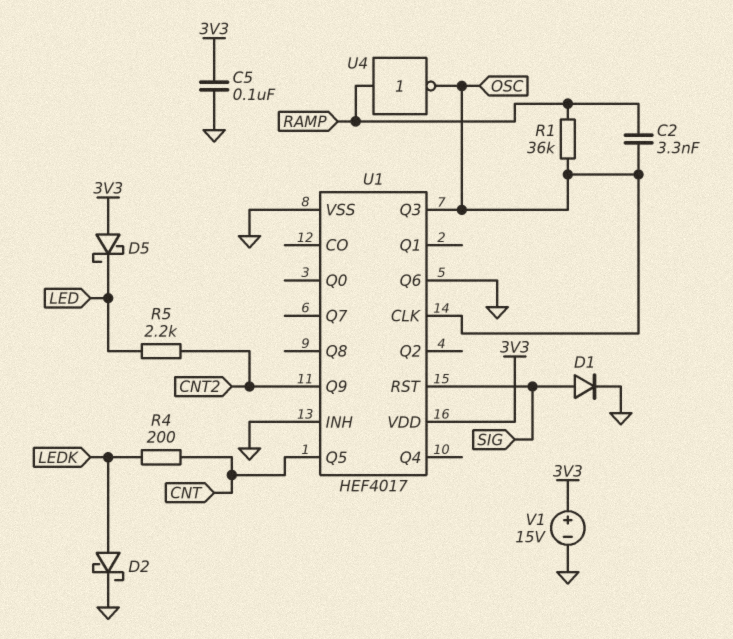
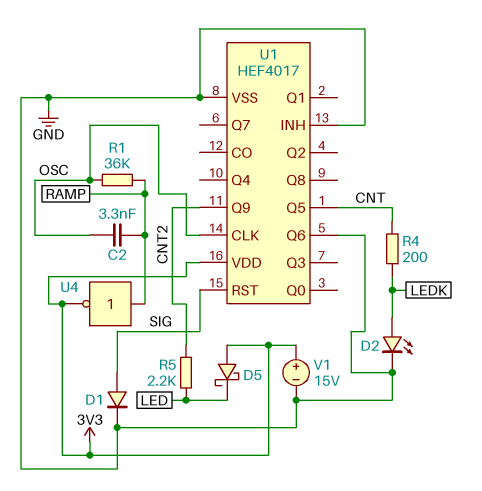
C5: 100nF (3V3, GND) -> none
D2: schottky (A LEDK, K GND) -> LED (A LEDK, K GND)
U1 pin Q3: OSC -> none
U4: NOT (in RAMP, out OSC) -> NOT (in RAMP, out 3V3)

